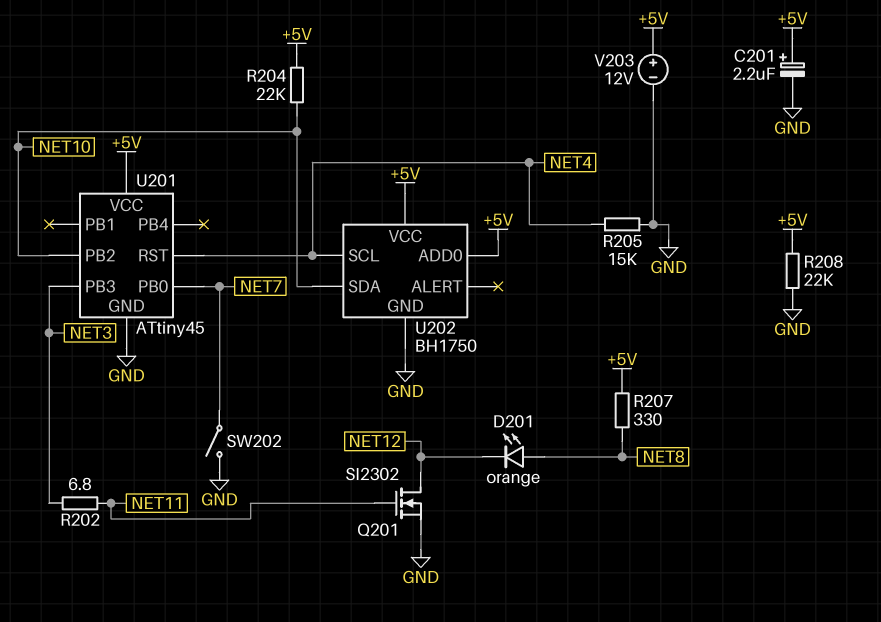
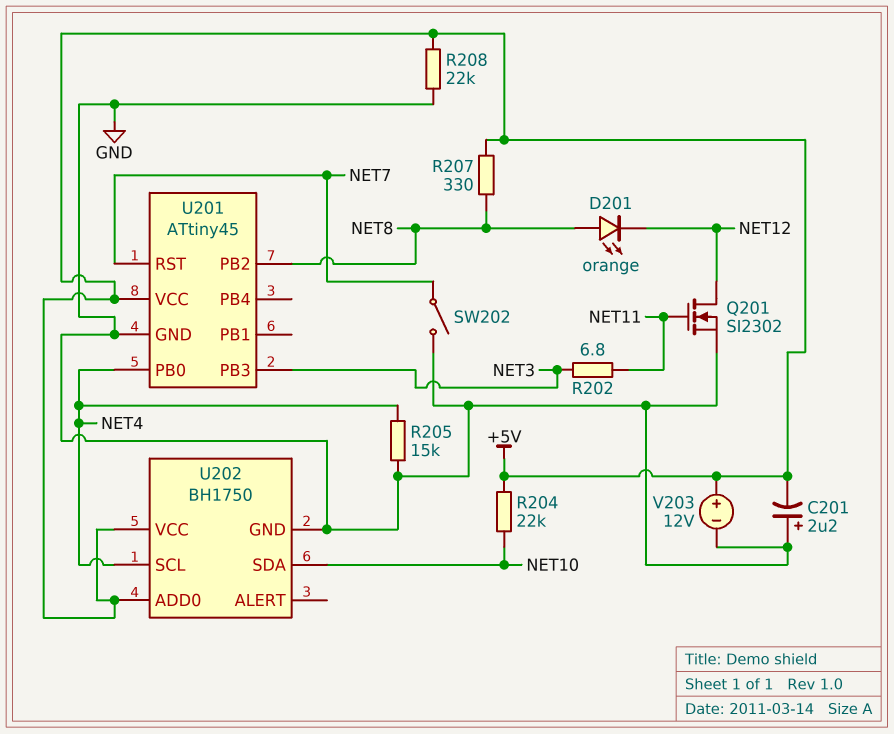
C201: 2.2uF (plus +5V, minus GND) -> 2.2uF (plus GND, minus +5V)
U201 pin PB0: NET7 -> NET4
U201 pin PB2: NET10 -> NET8
U201 pin RST: NET4 -> NET7

